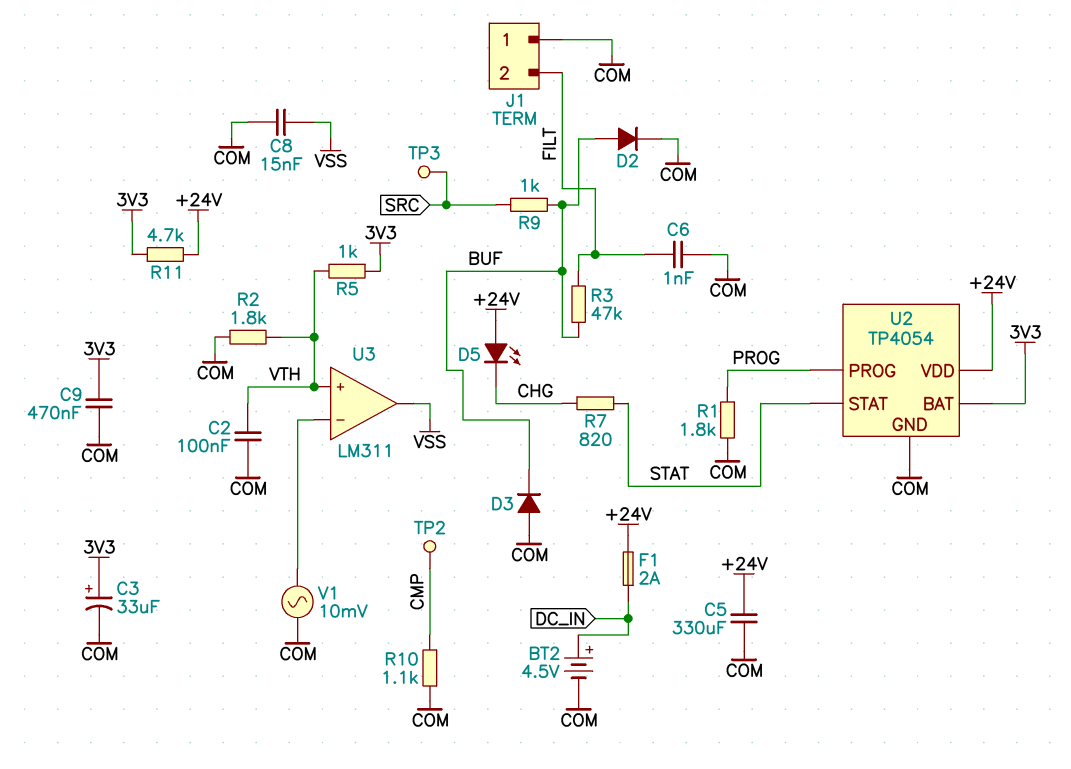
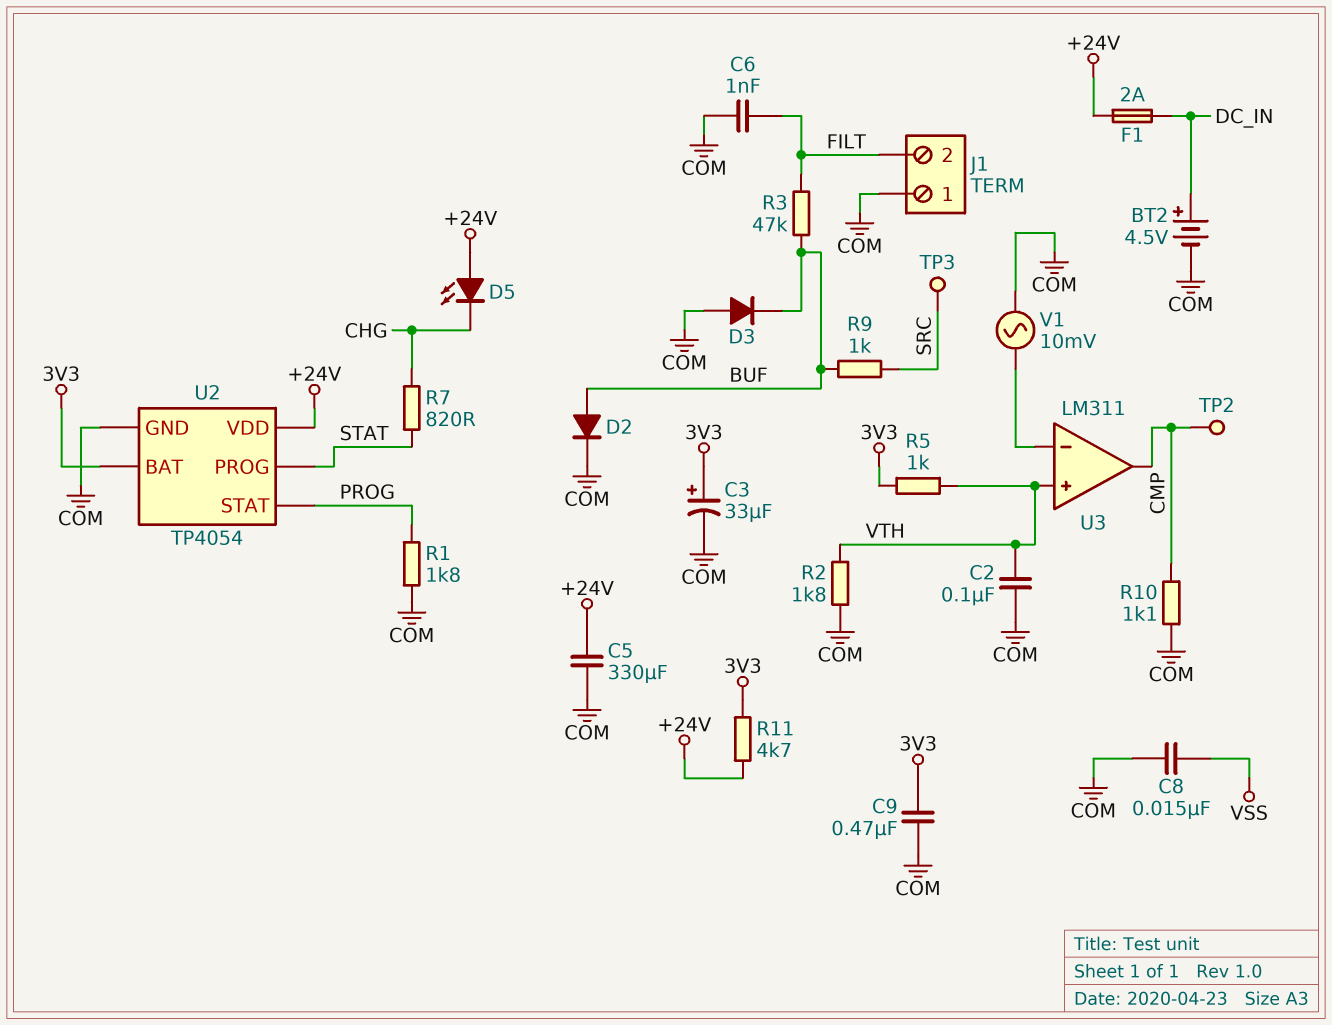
U2 pin PROG: PROG -> STAT
U2 pin STAT: STAT -> PROG
U3 pin out: VSS -> CMP

